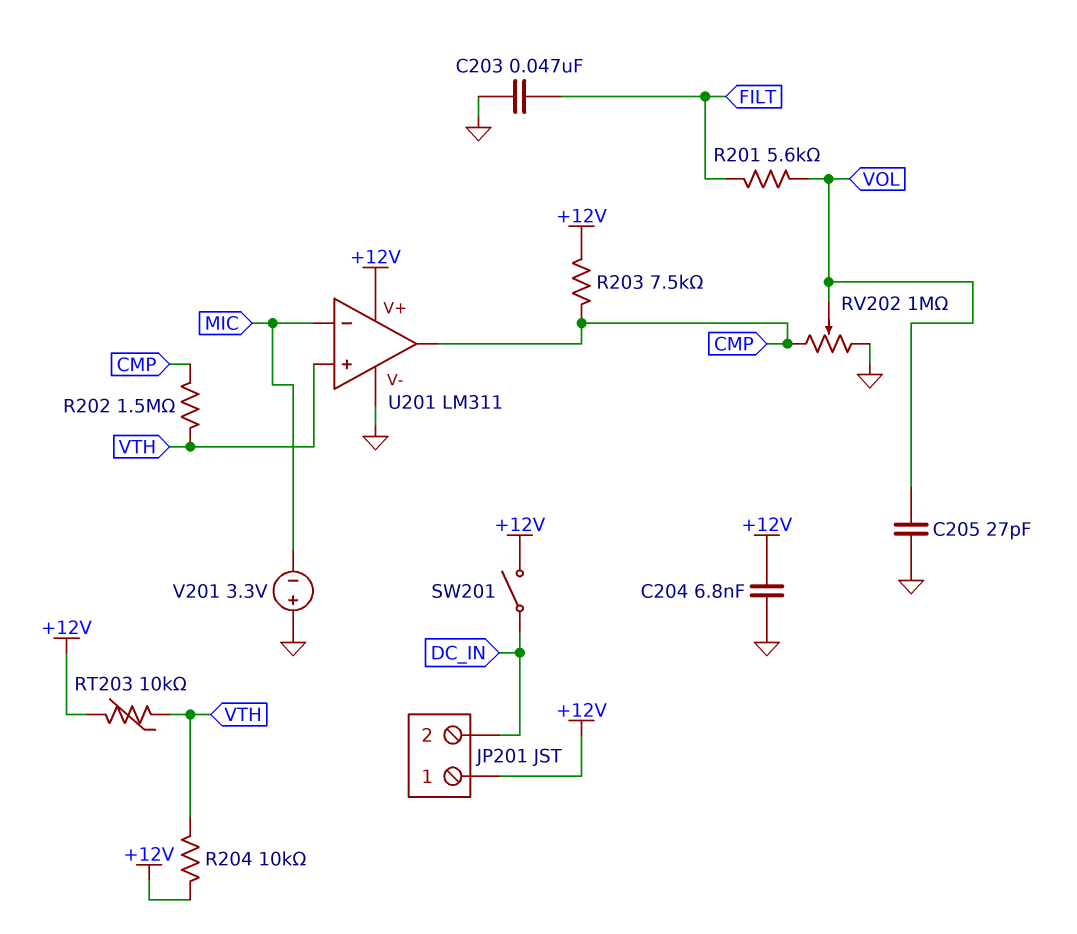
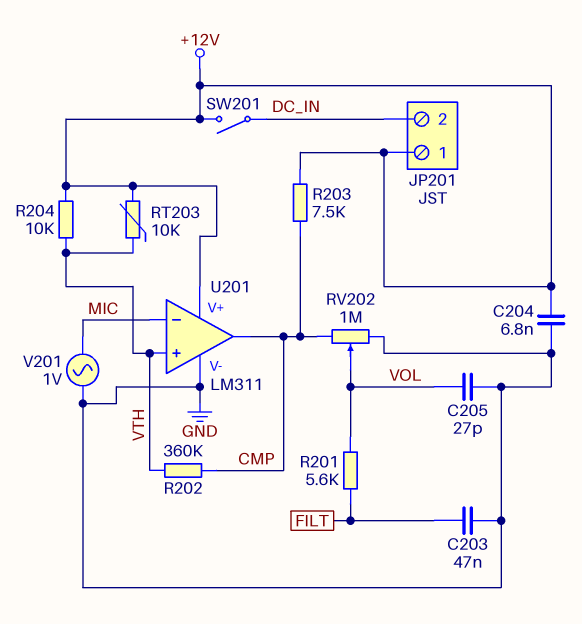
R202: 1.5M (CMP, VTH) -> 360k (CMP, VTH)
V201: 3.3V (plus GND, minus MIC) -> AC 1V (GND, MIC)

